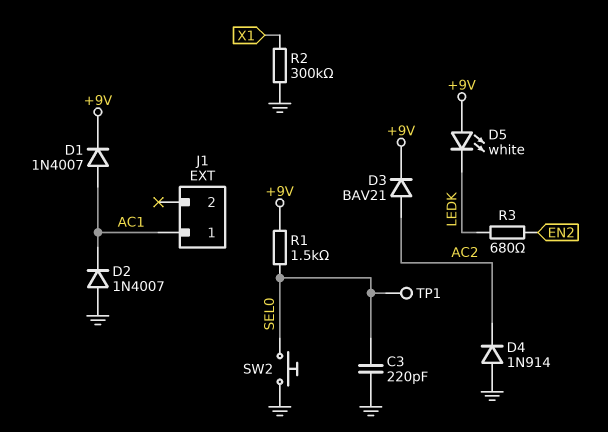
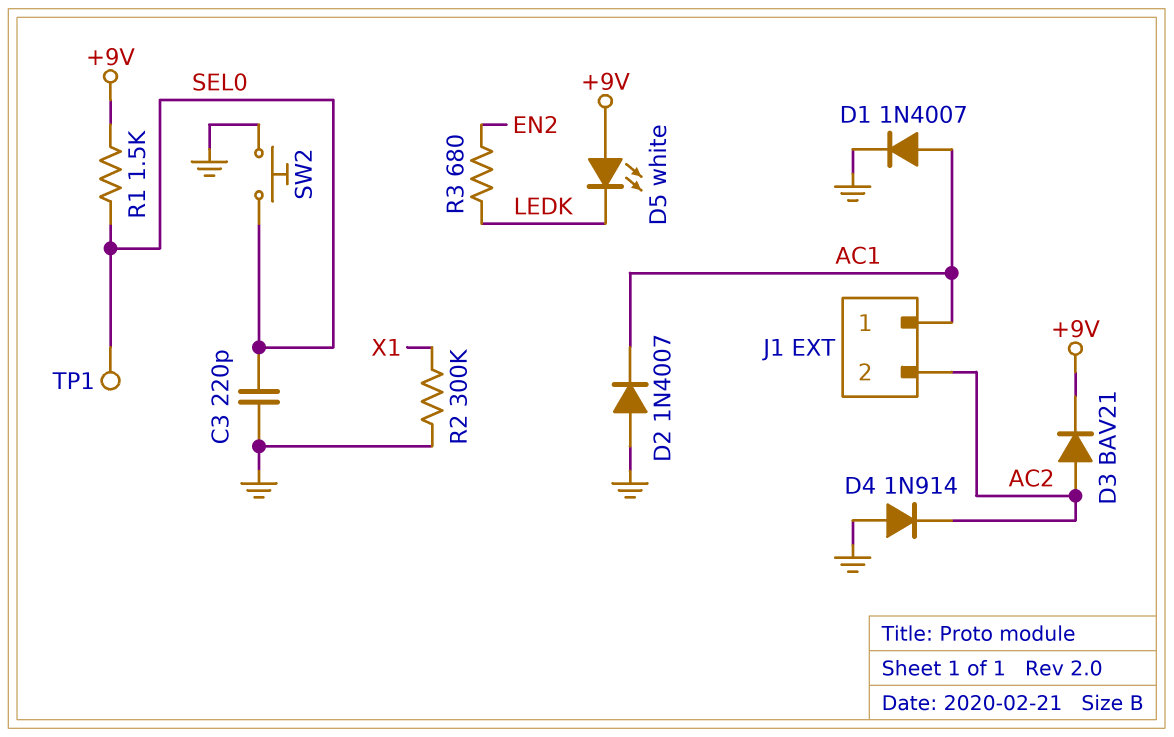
D1: diode 1N4007 (A AC1, K +9V) -> diode 1N4007 (A AC1, K GND)
J1 pin 2: none -> AC2

